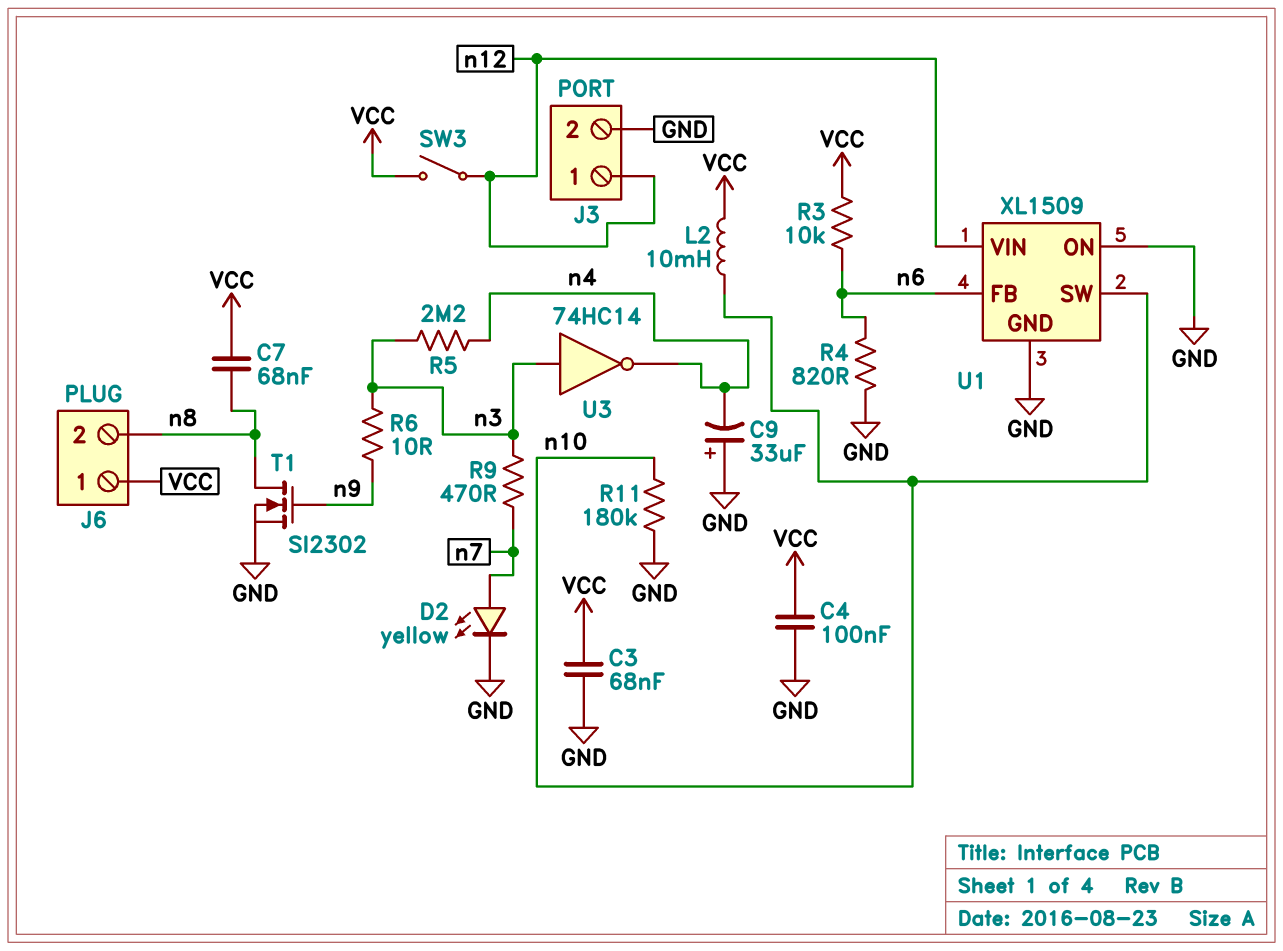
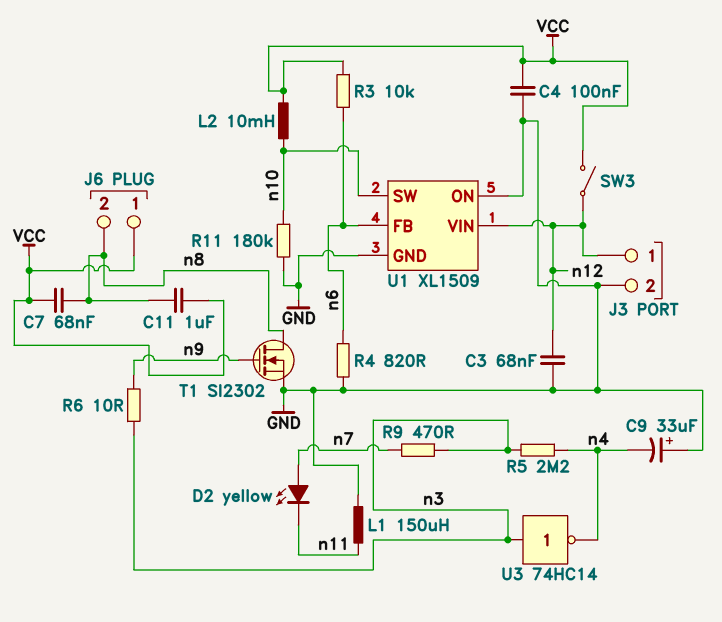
C3: 68nF (GND, VCC) -> 68nF (GND, n12)
C11: none -> 1uF (VCC, n8)
D2: LED yellow (A n7, K GND) -> LED yellow (A n7, K n11)
L1: none -> 150uH (GND, n11)

